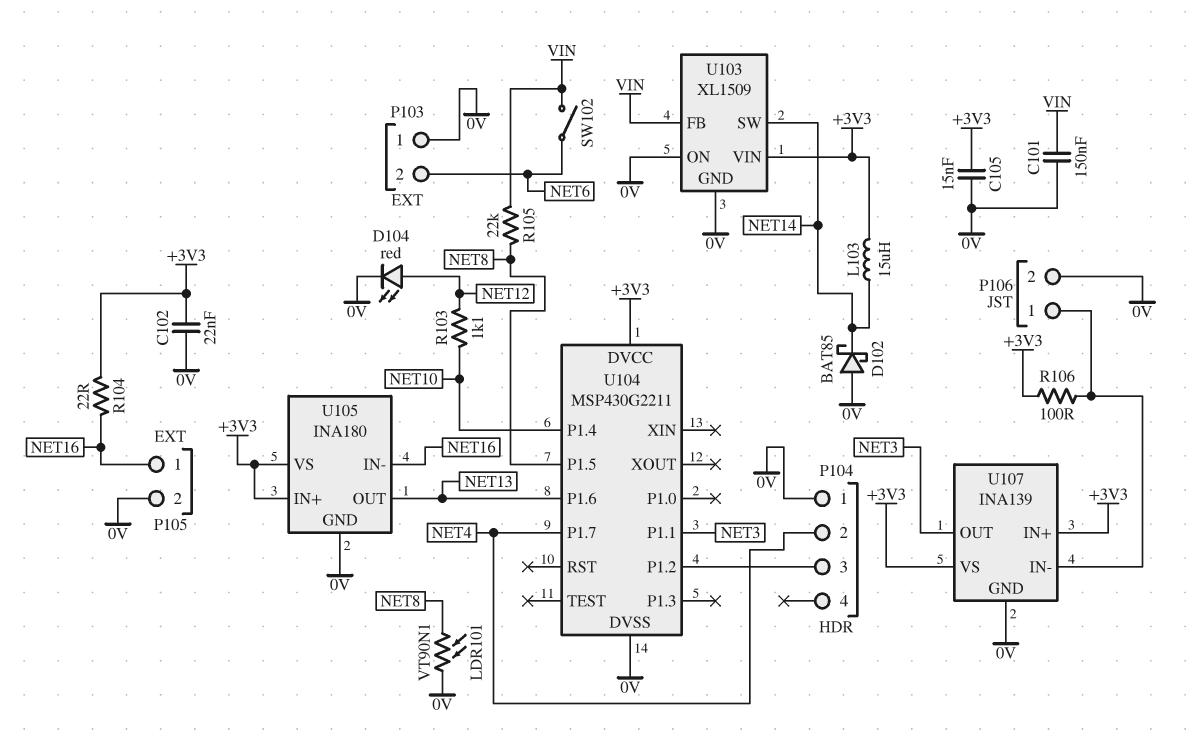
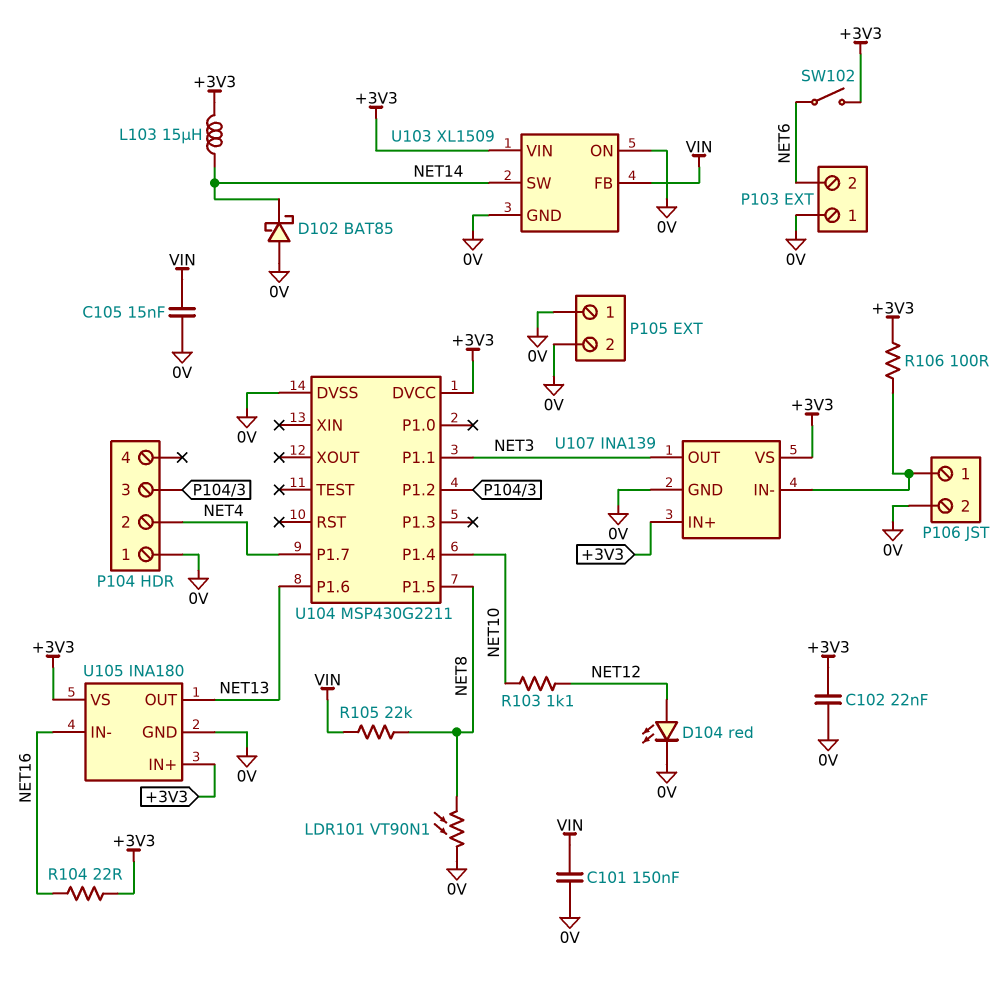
C105: 15nF (+3V3, 0V) -> 15nF (0V, VIN)
P105 pin 1: NET16 -> 0V
SW102: switch (NET6, VIN) -> switch (+3V3, NET6)

